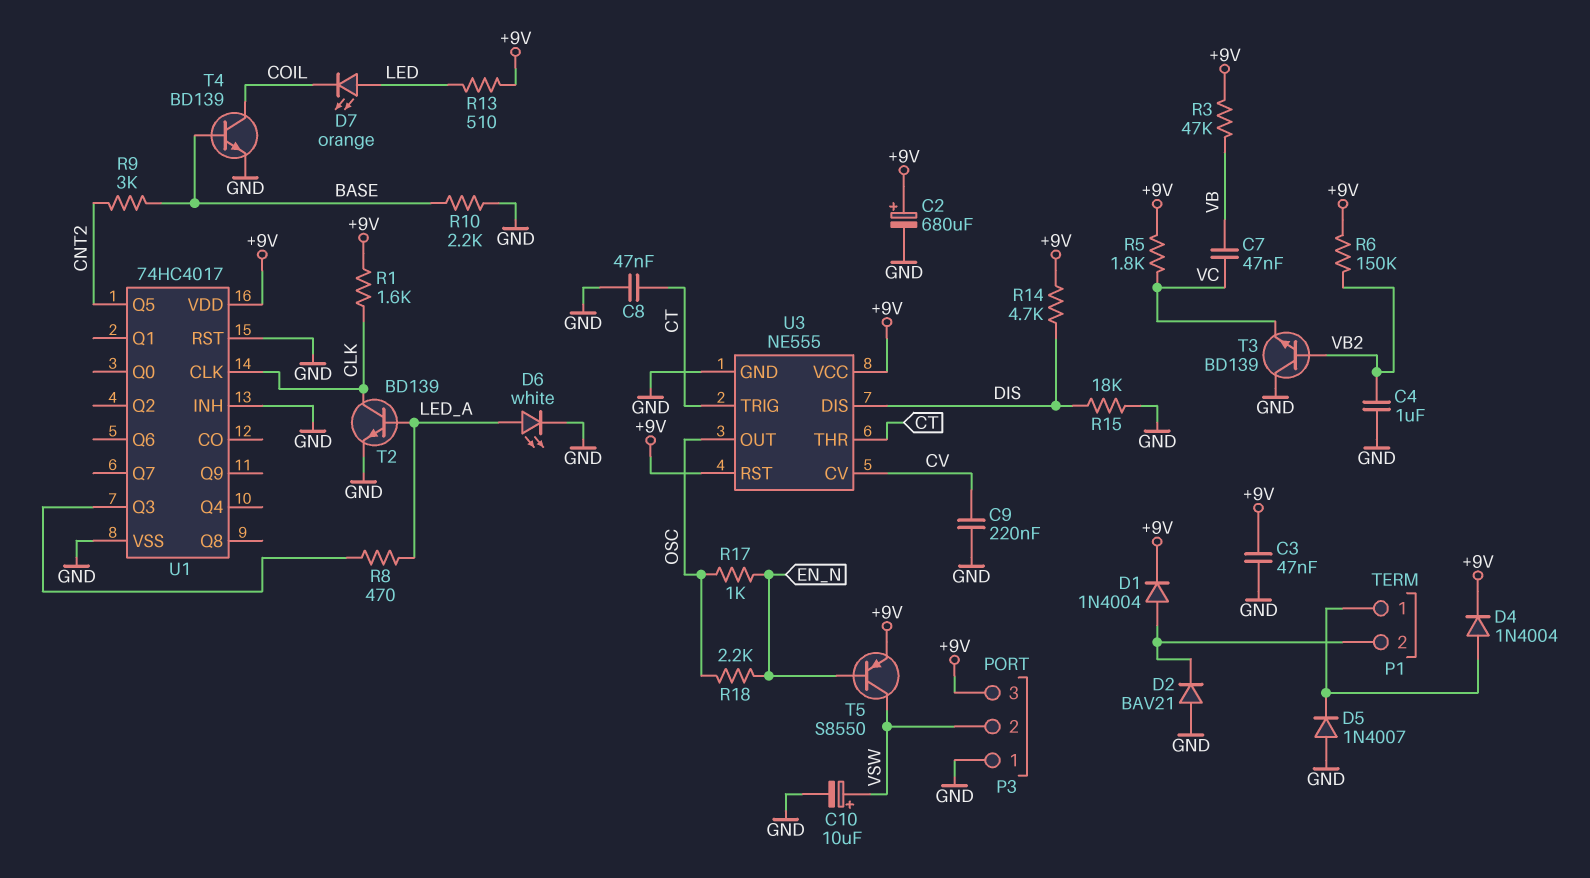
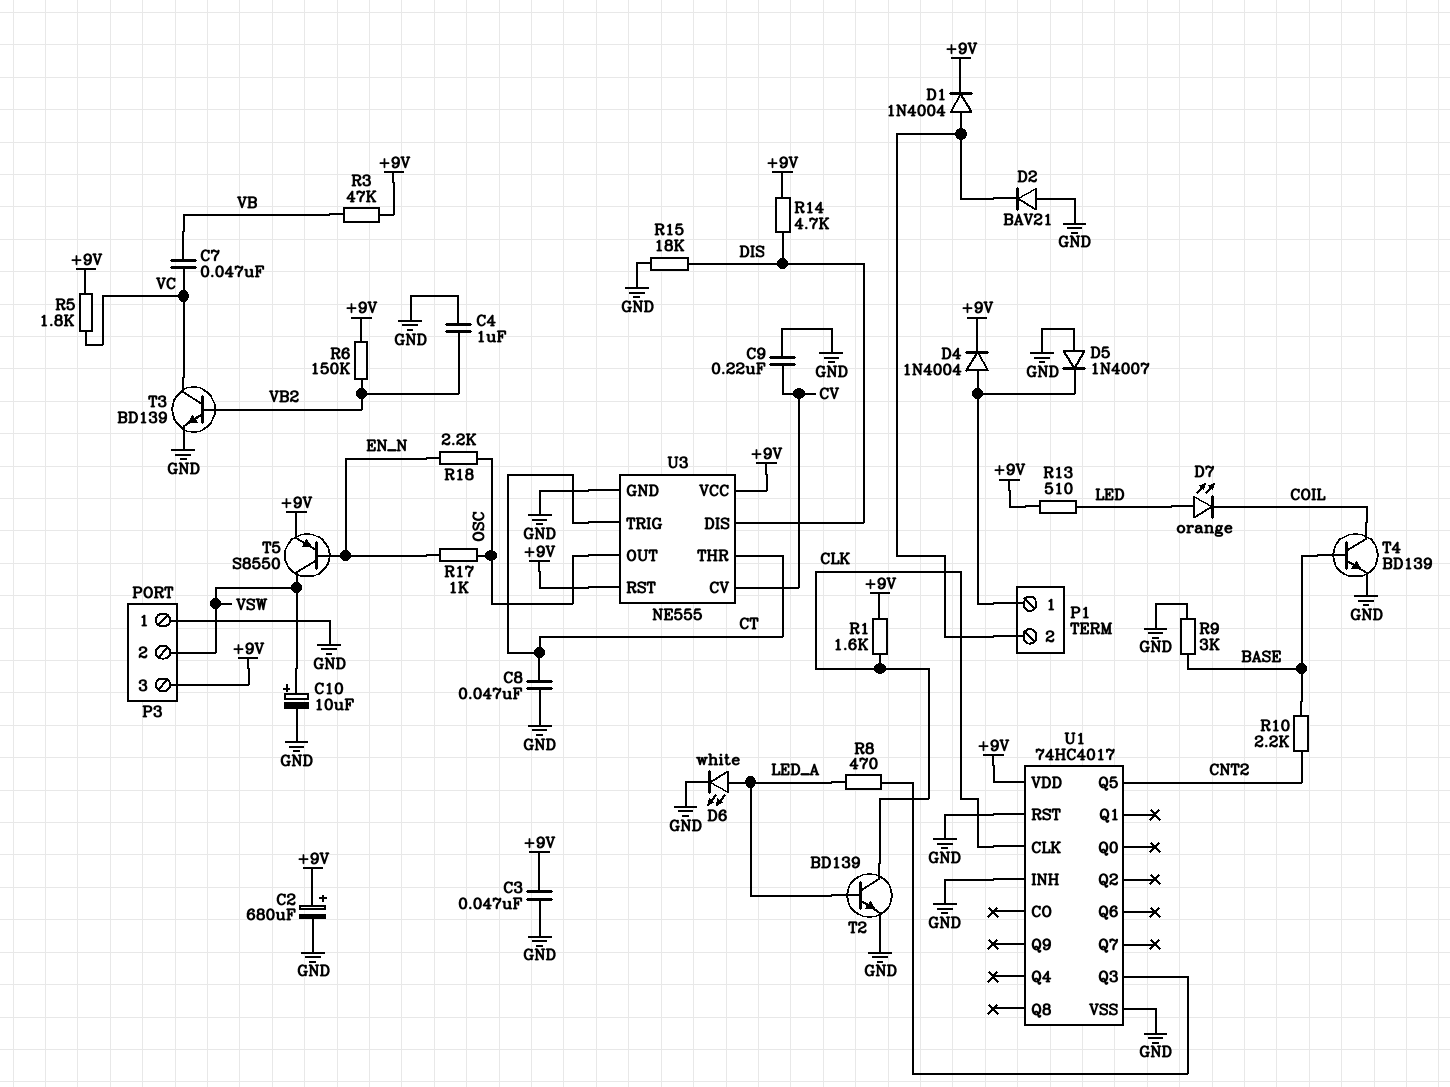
R9: 3k (BASE, CNT2) -> 3k (BASE, GND)
R10: 2.2k (BASE, GND) -> 2.2k (BASE, CNT2)
T3: NPN BD139 (B VB2, C GND, E VC) -> NPN BD139 (B VB2, C VC, E GND)

